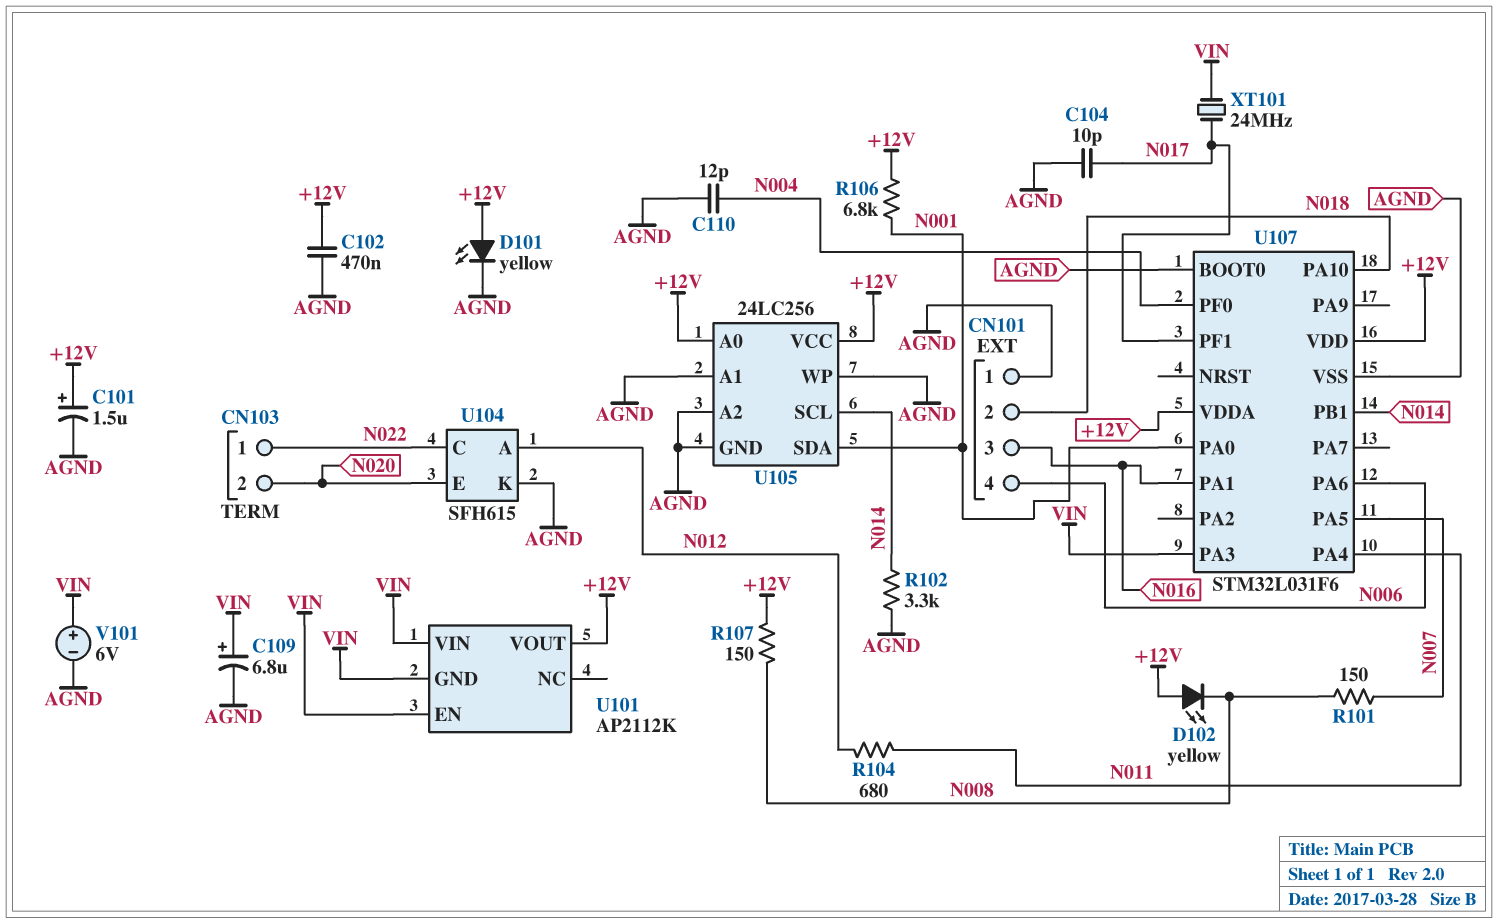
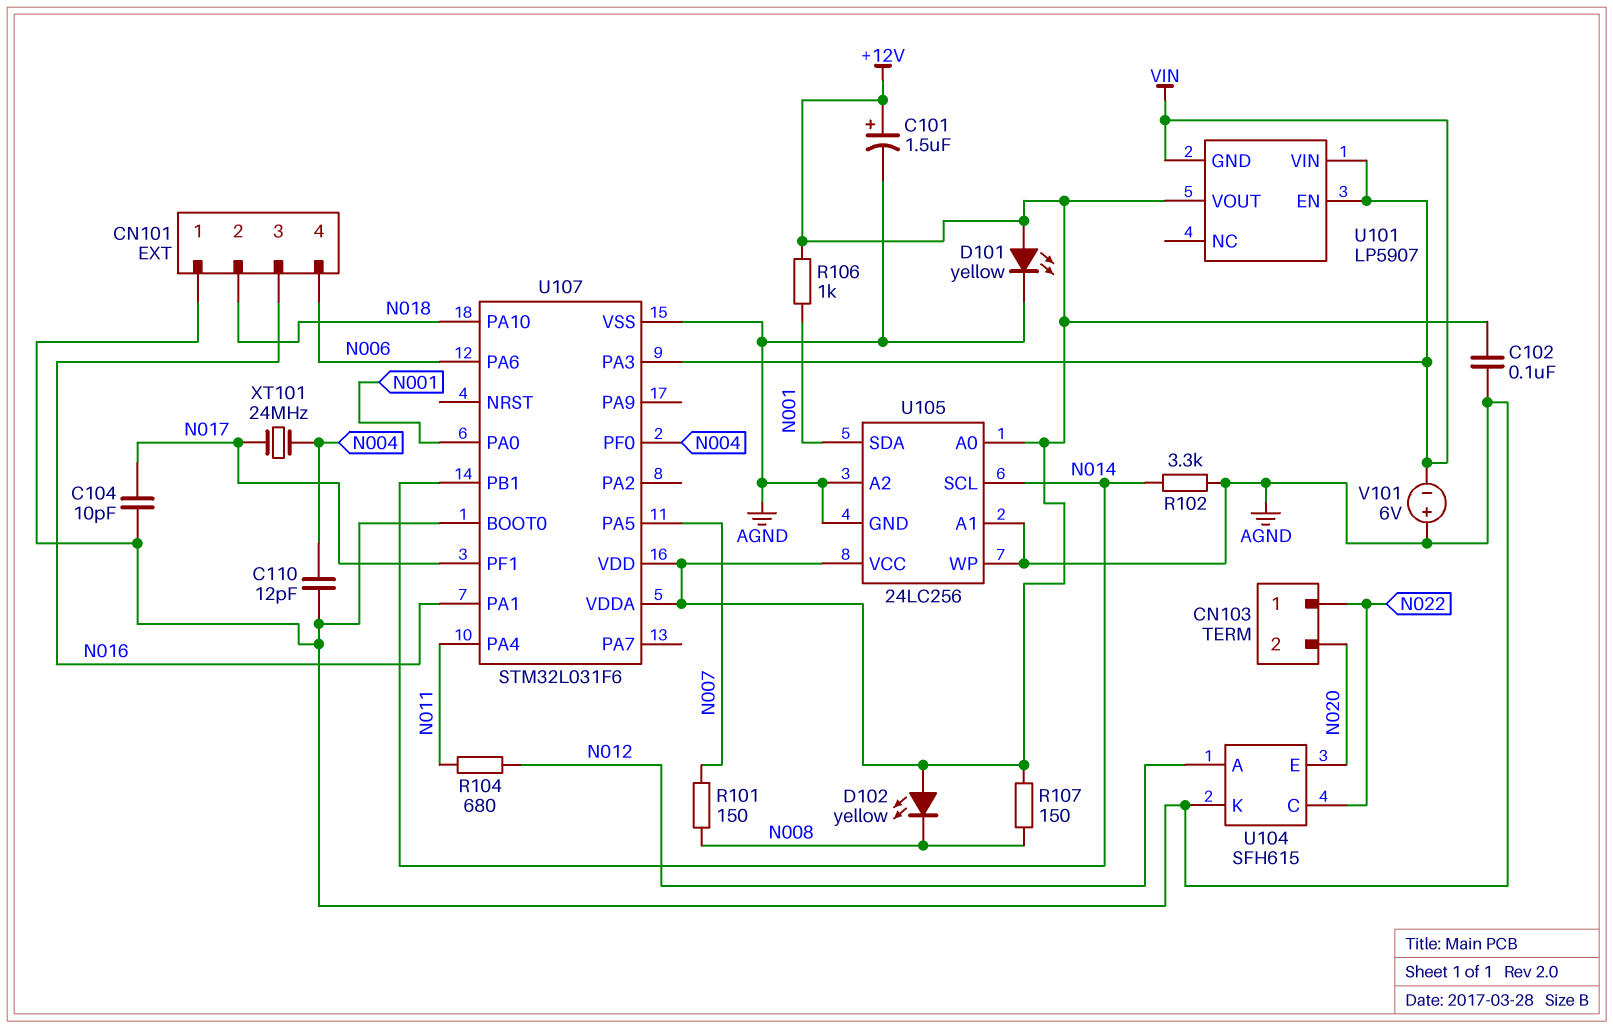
C102: 470nF (+12V, AGND) -> 100nF (+12V, AGND)
C109: 6.8uF (plus VIN, minus AGND) -> none
R106: 6.8k (+12V, N001) -> 1k (+12V, N001)
U101: AP2112K -> LP5907
V101: 6V (plus VIN, minus AGND) -> 6V (plus AGND, minus VIN)
XT101: 24MHz (N017, VIN) -> 24MHz (N004, N017)

